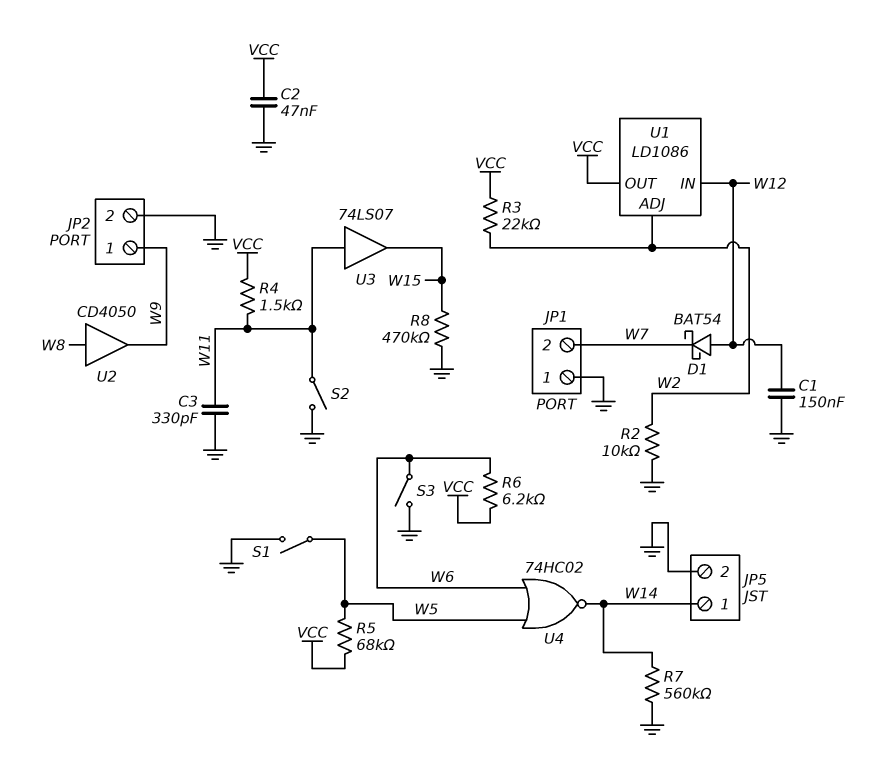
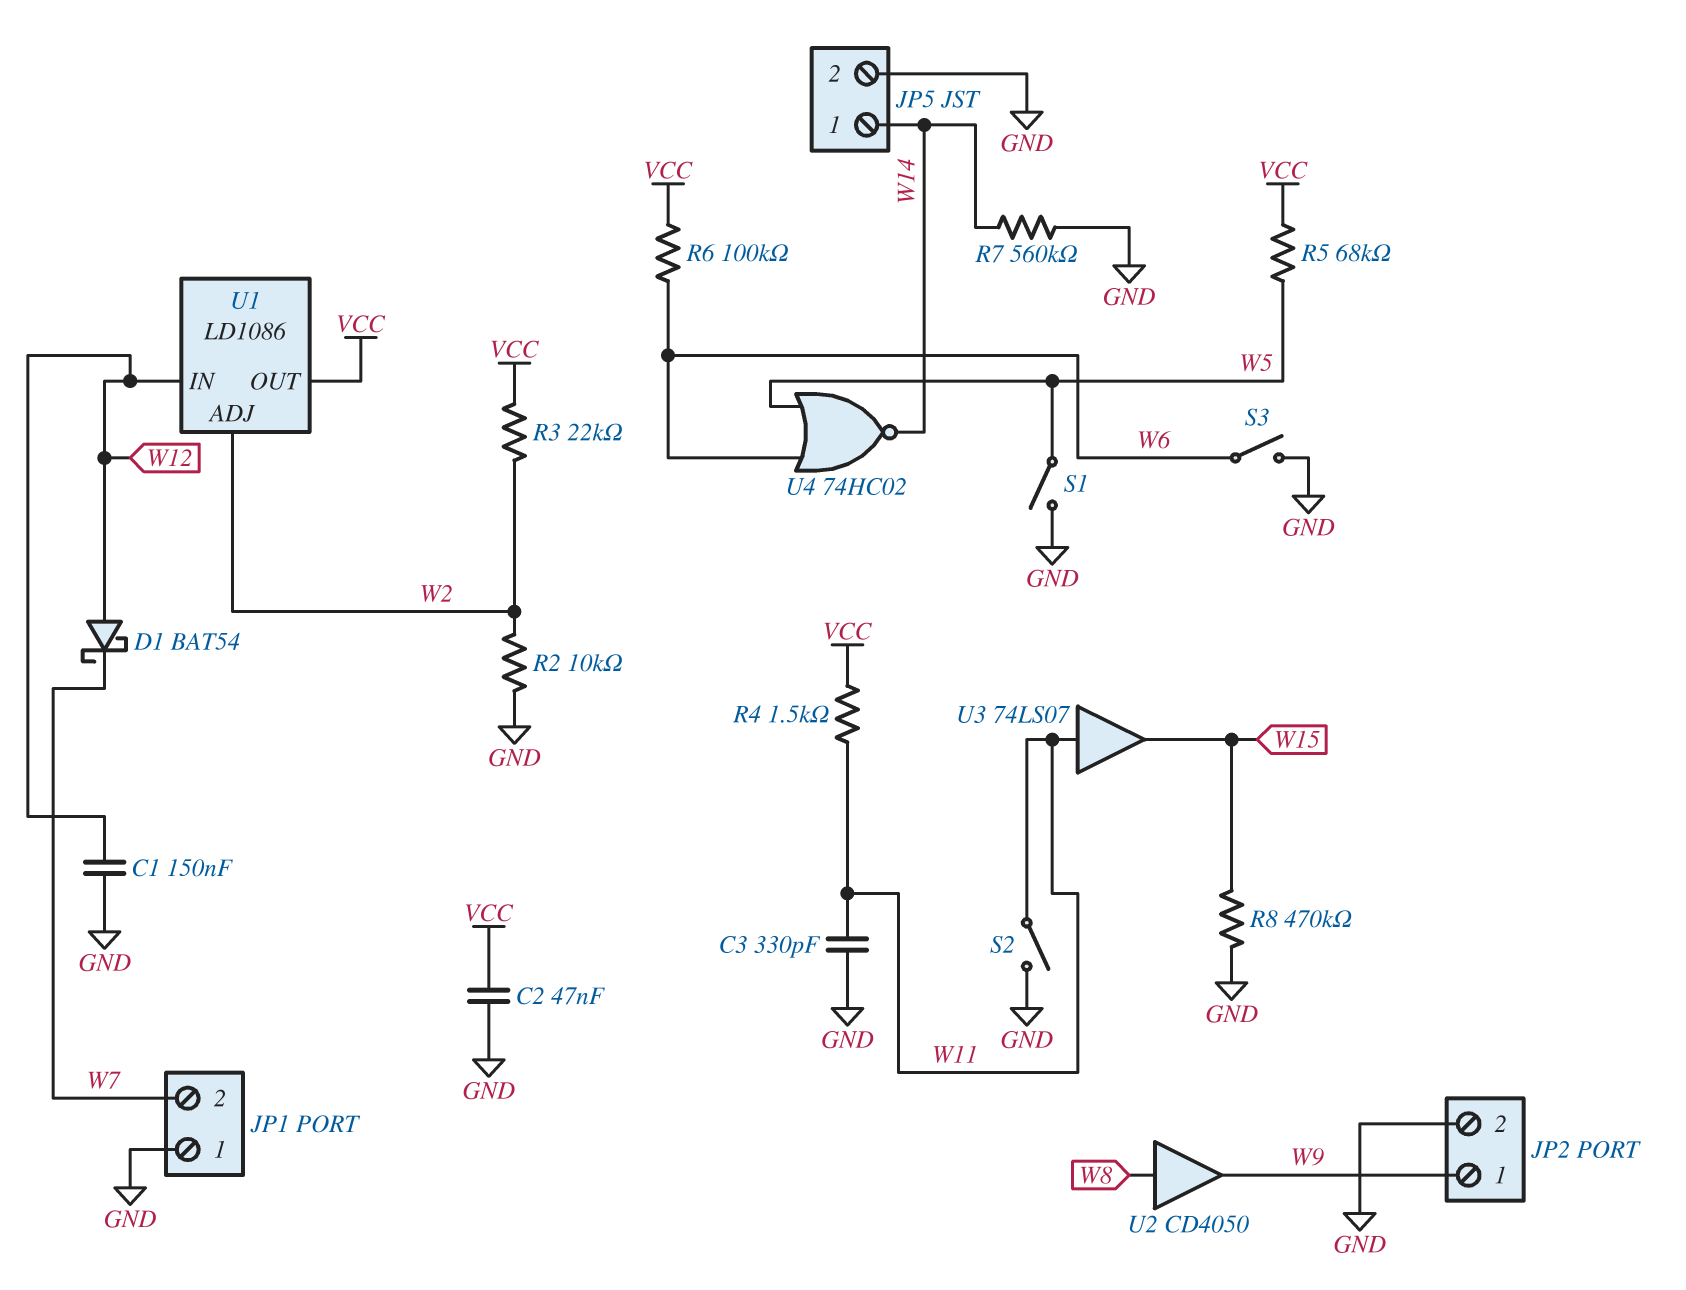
R6: 6.2k (VCC, W6) -> 100k (VCC, W6)

